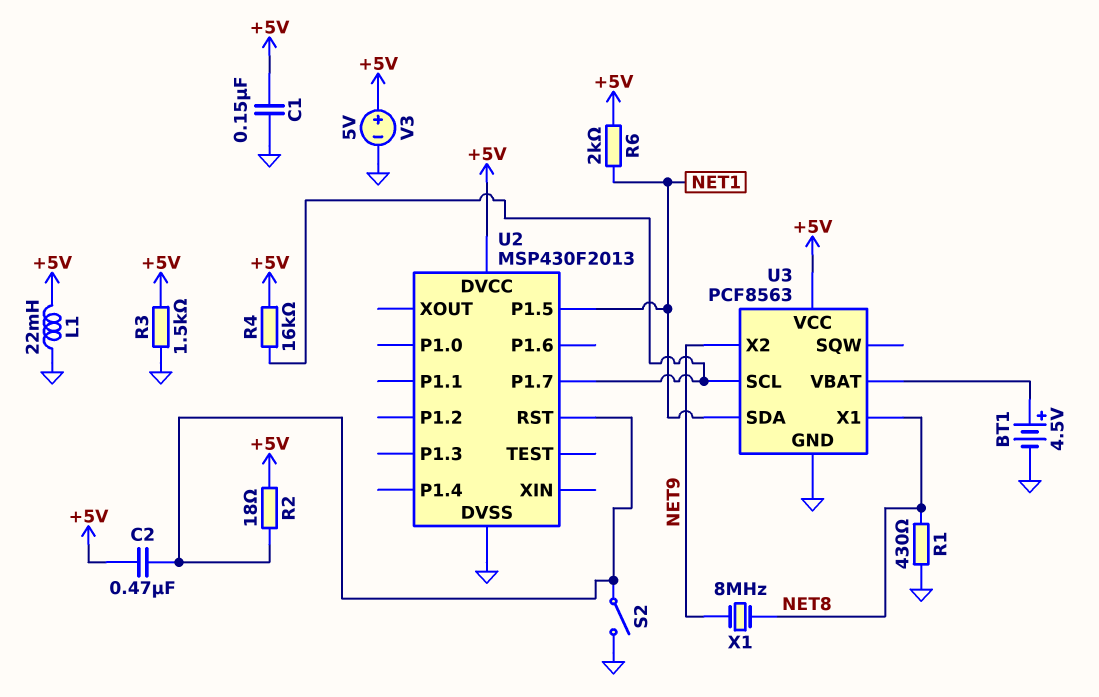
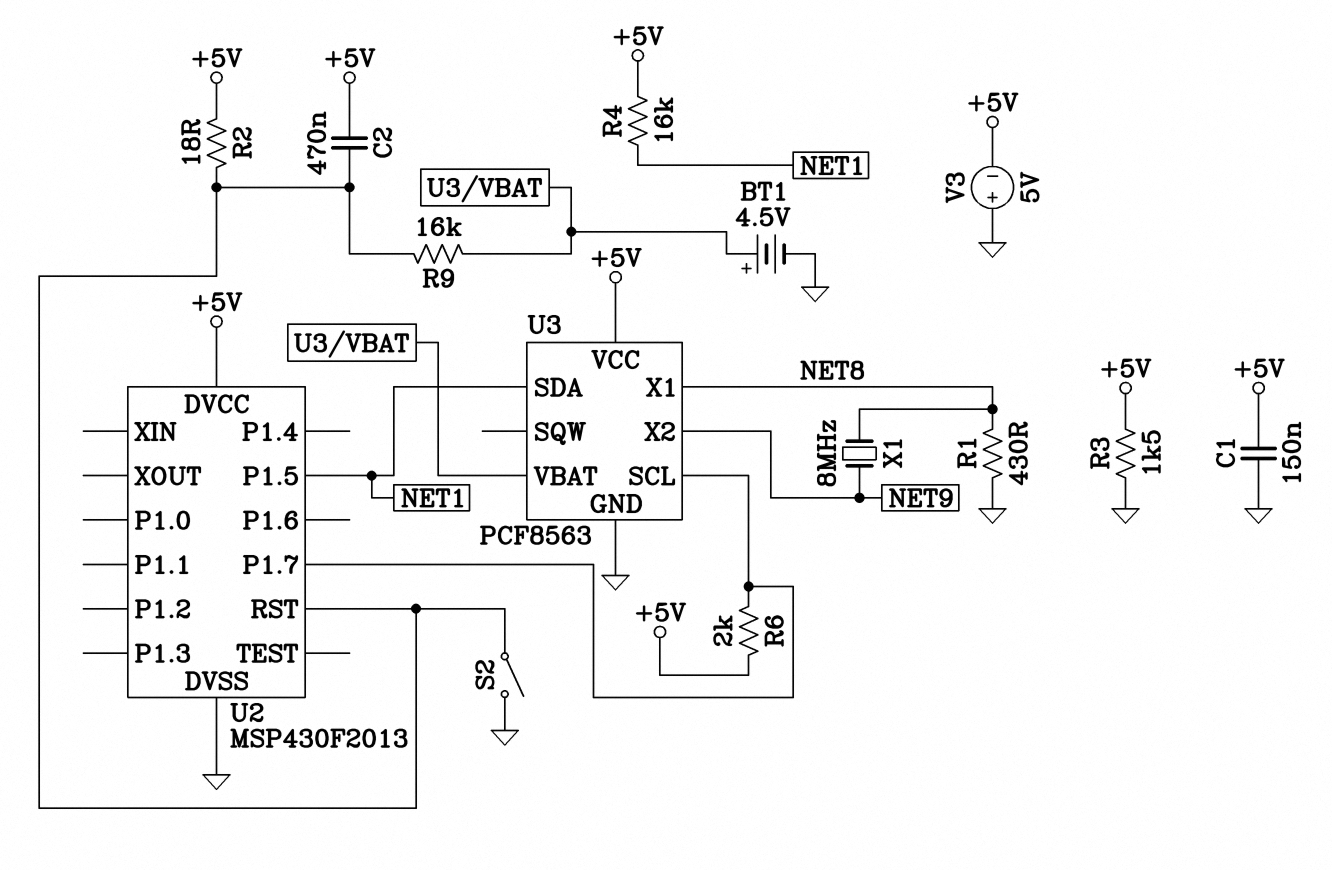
L1: 22mH (+5V, GND) -> none
R4: 16k (+5V, U2/P1.7) -> 16k (+5V, NET1)
R6: 2k (+5V, NET1) -> 2k (+5V, U2/P1.7)
R9: none -> 16k (U2/RST, U3/VBAT)
V3: 5V (plus +5V, minus GND) -> 5V (plus GND, minus +5V)

